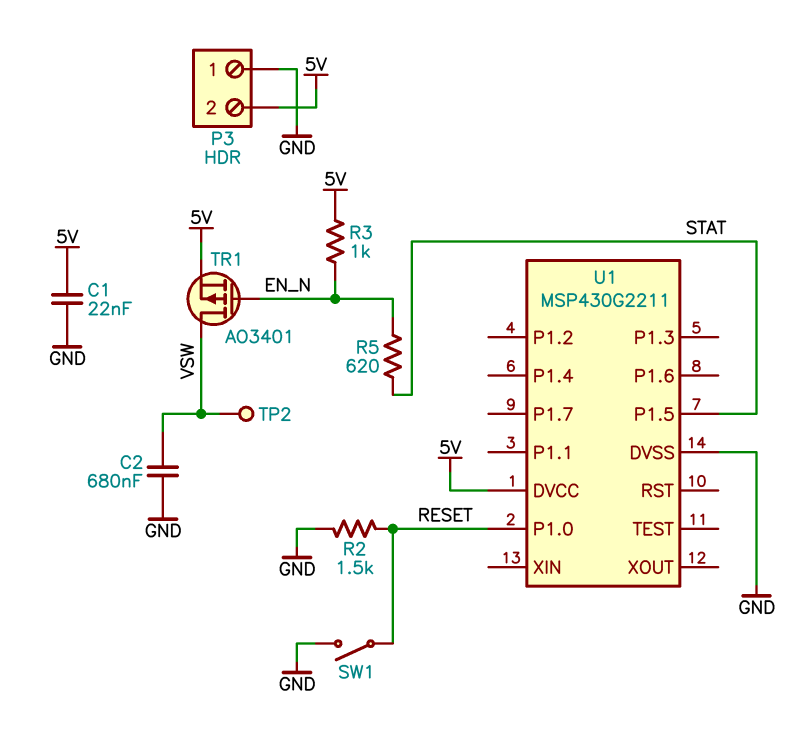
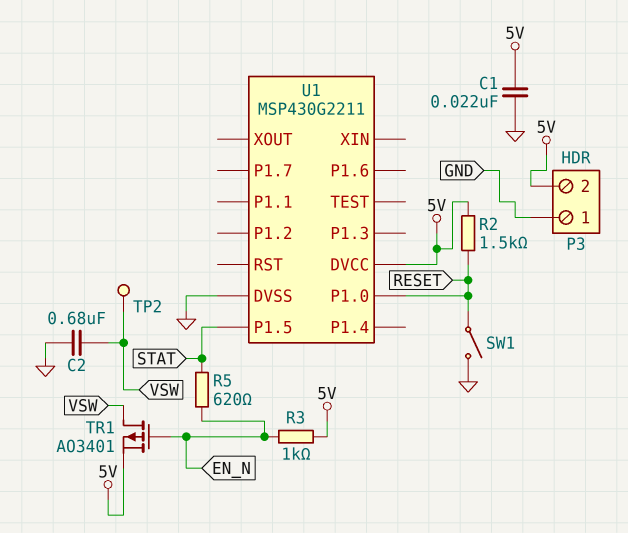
R2: 1.5k (GND, RESET) -> 1.5k (5V, RESET)

